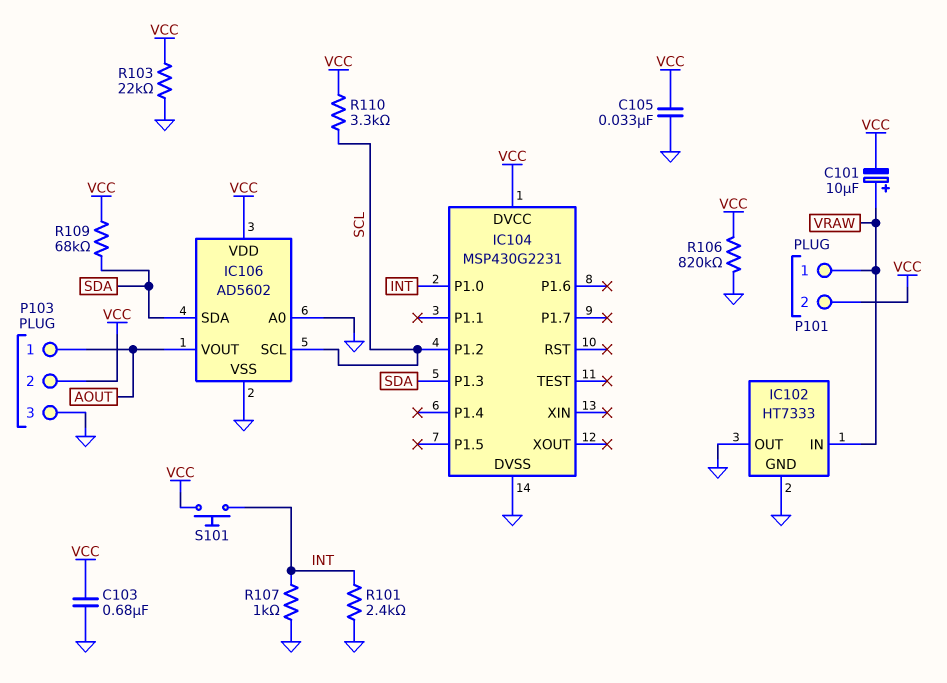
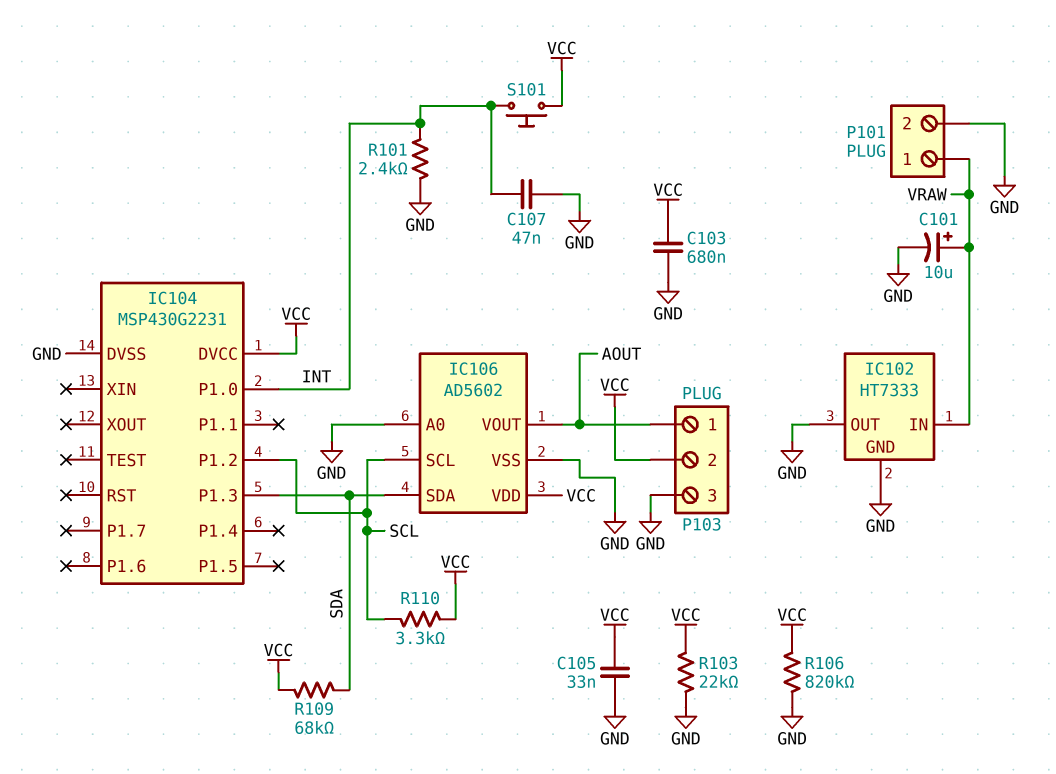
C101: 10uF (plus VRAW, minus VCC) -> 10uF (plus VRAW, minus GND)
C107: none -> 47nF (GND, INT)
P101 pin 2: VCC -> GND
R107: 1k (GND, INT) -> none

